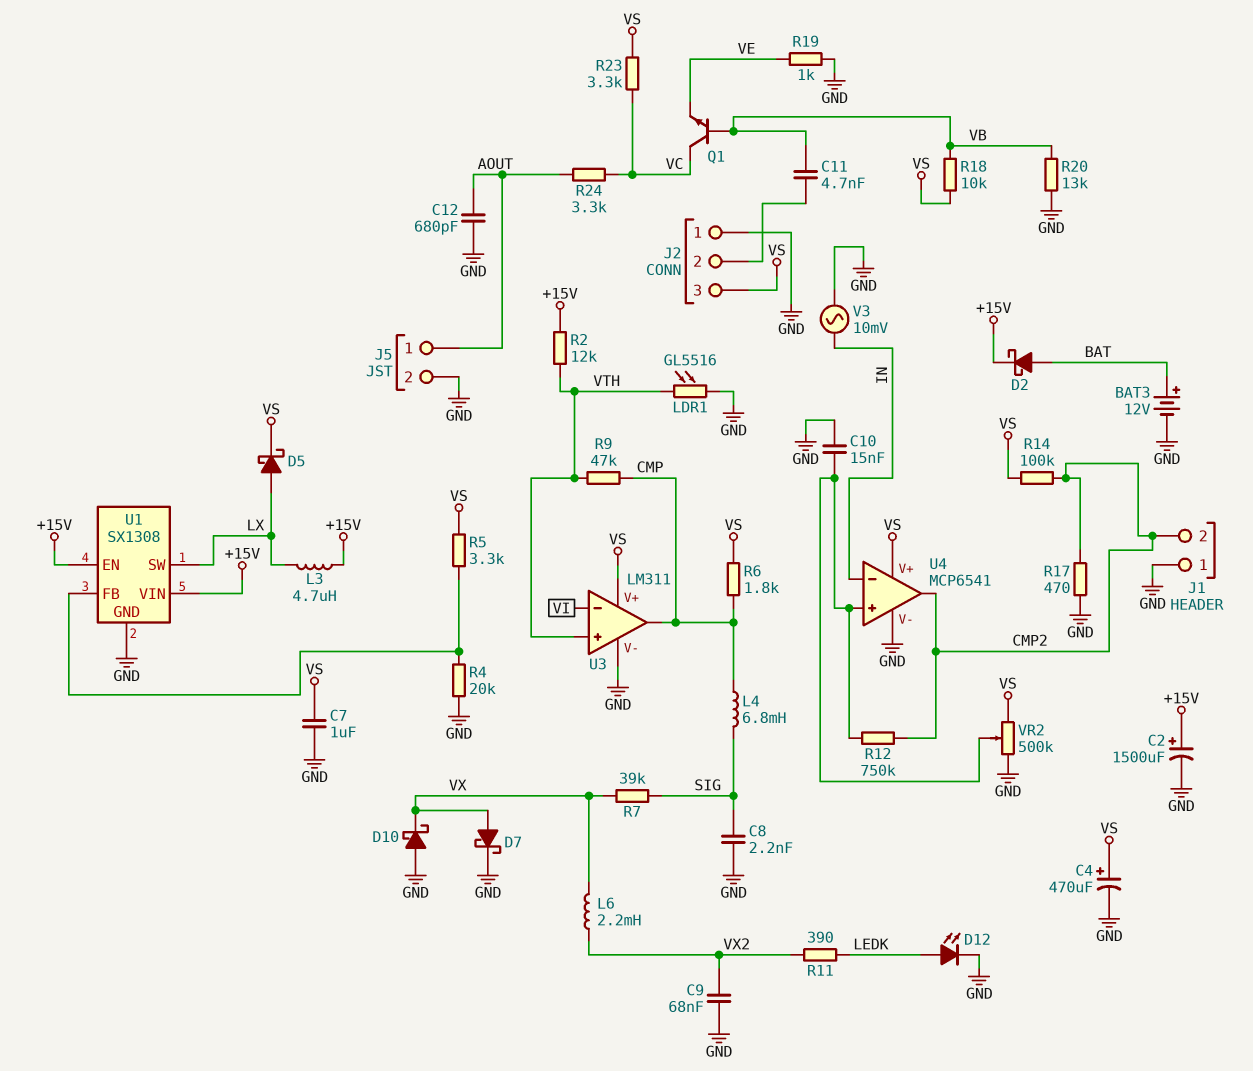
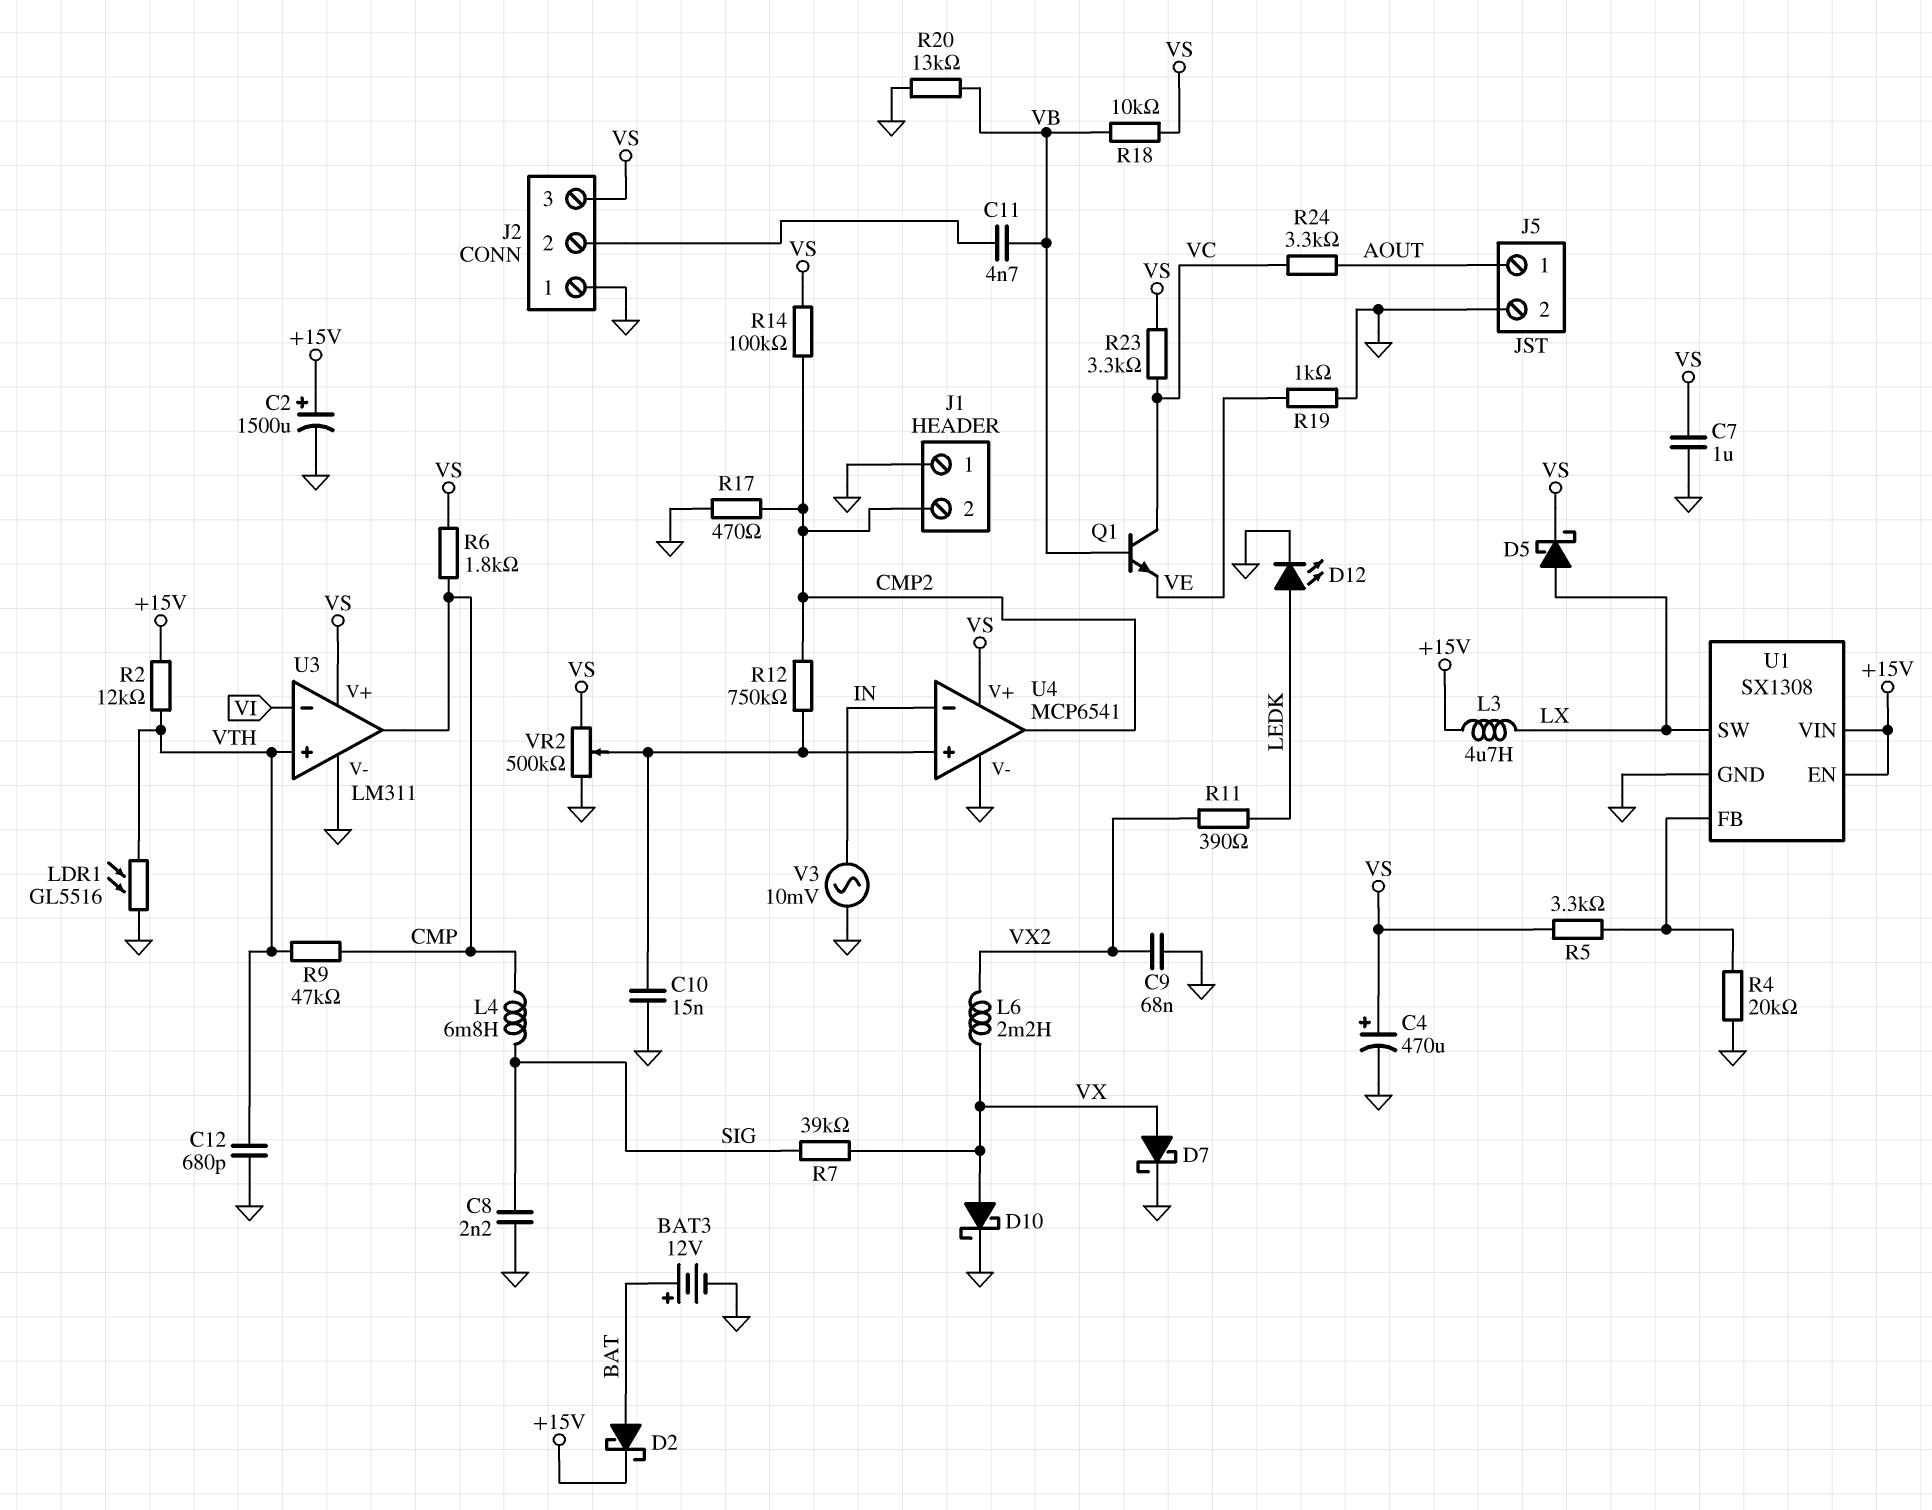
C12: 680pF (AOUT, GND) -> 680pF (GND, VTH)
D10: schottky (A GND, K VX) -> schottky (A VX, K GND)

